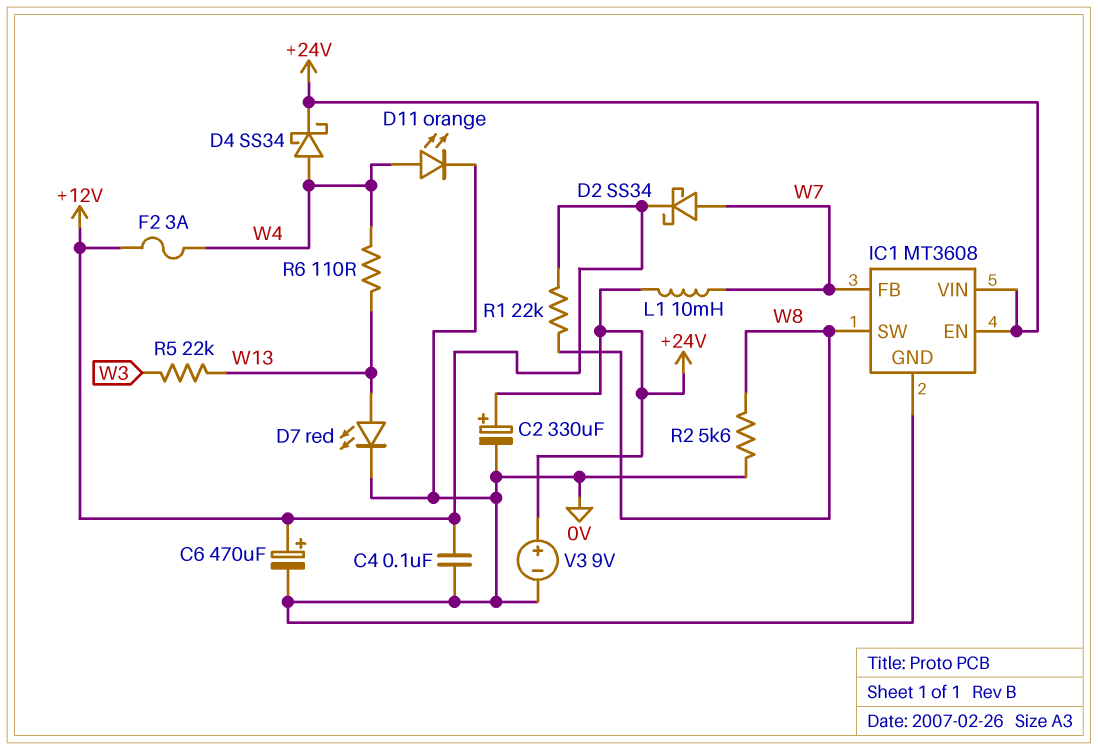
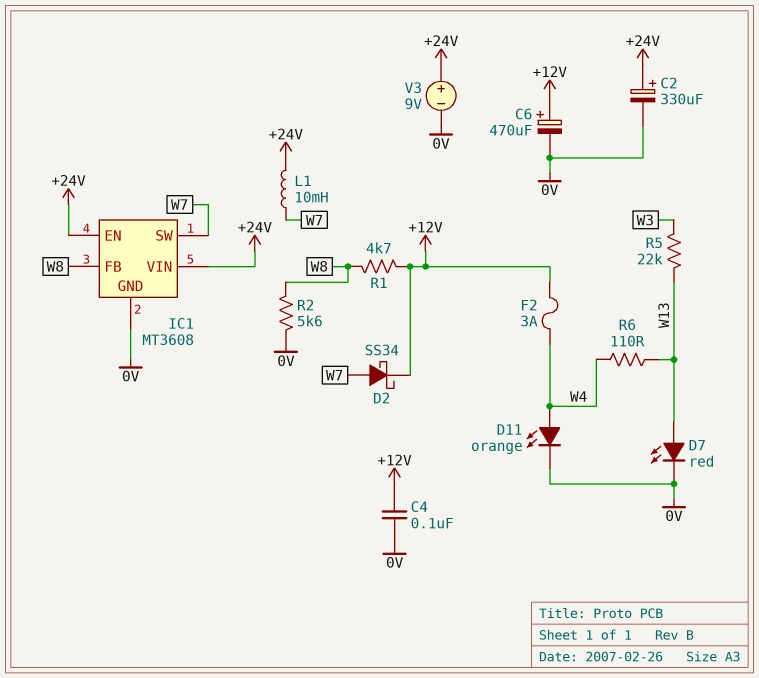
D4: schottky SS34 (A W4, K +24V) -> none
IC1 pin FB: W7 -> W8
IC1 pin SW: W8 -> W7
R1: 22k (+12V, W8) -> 4.7k (+12V, W8)

